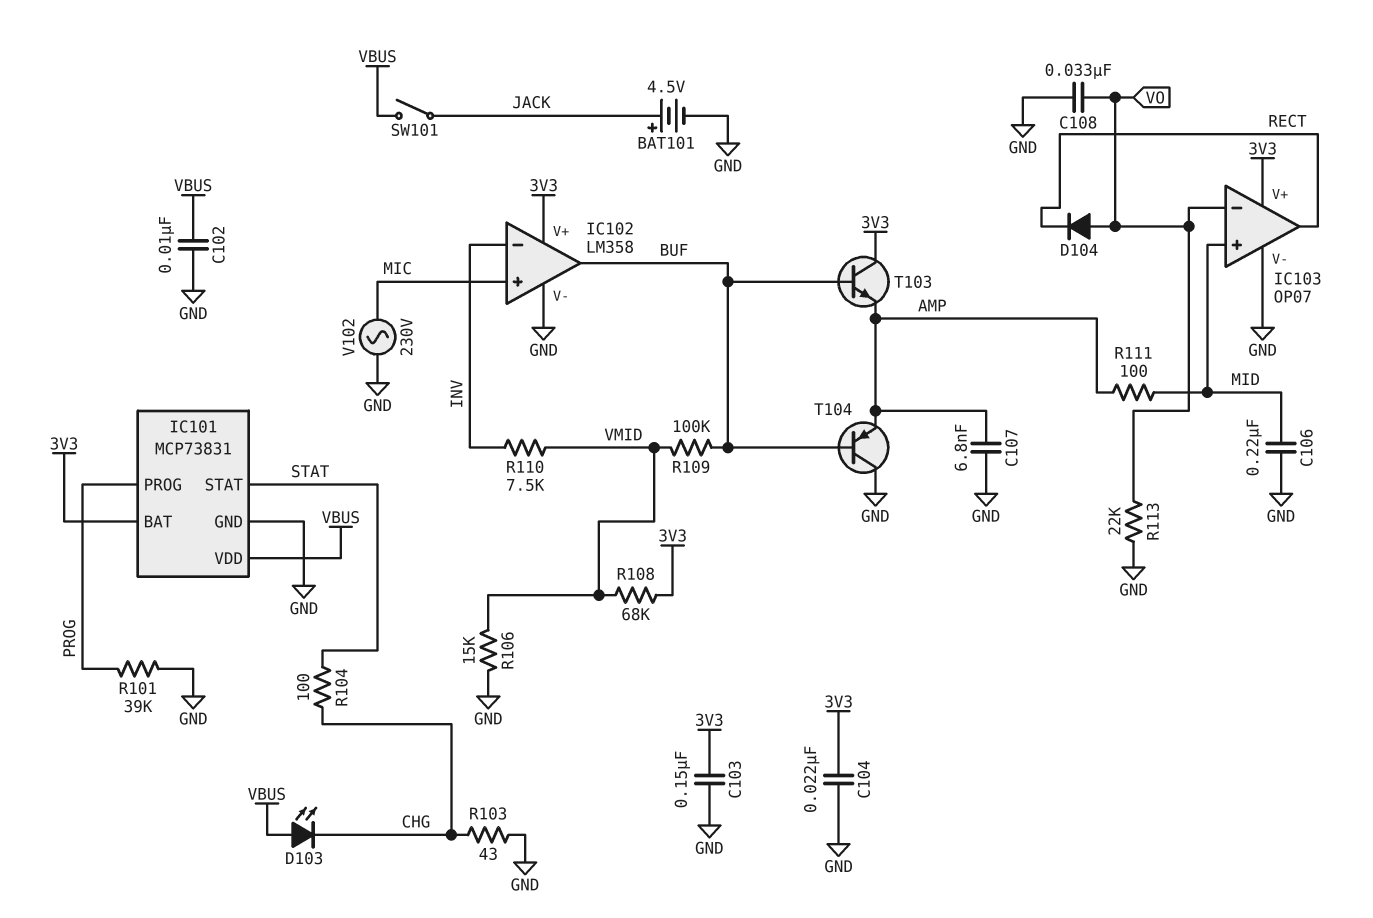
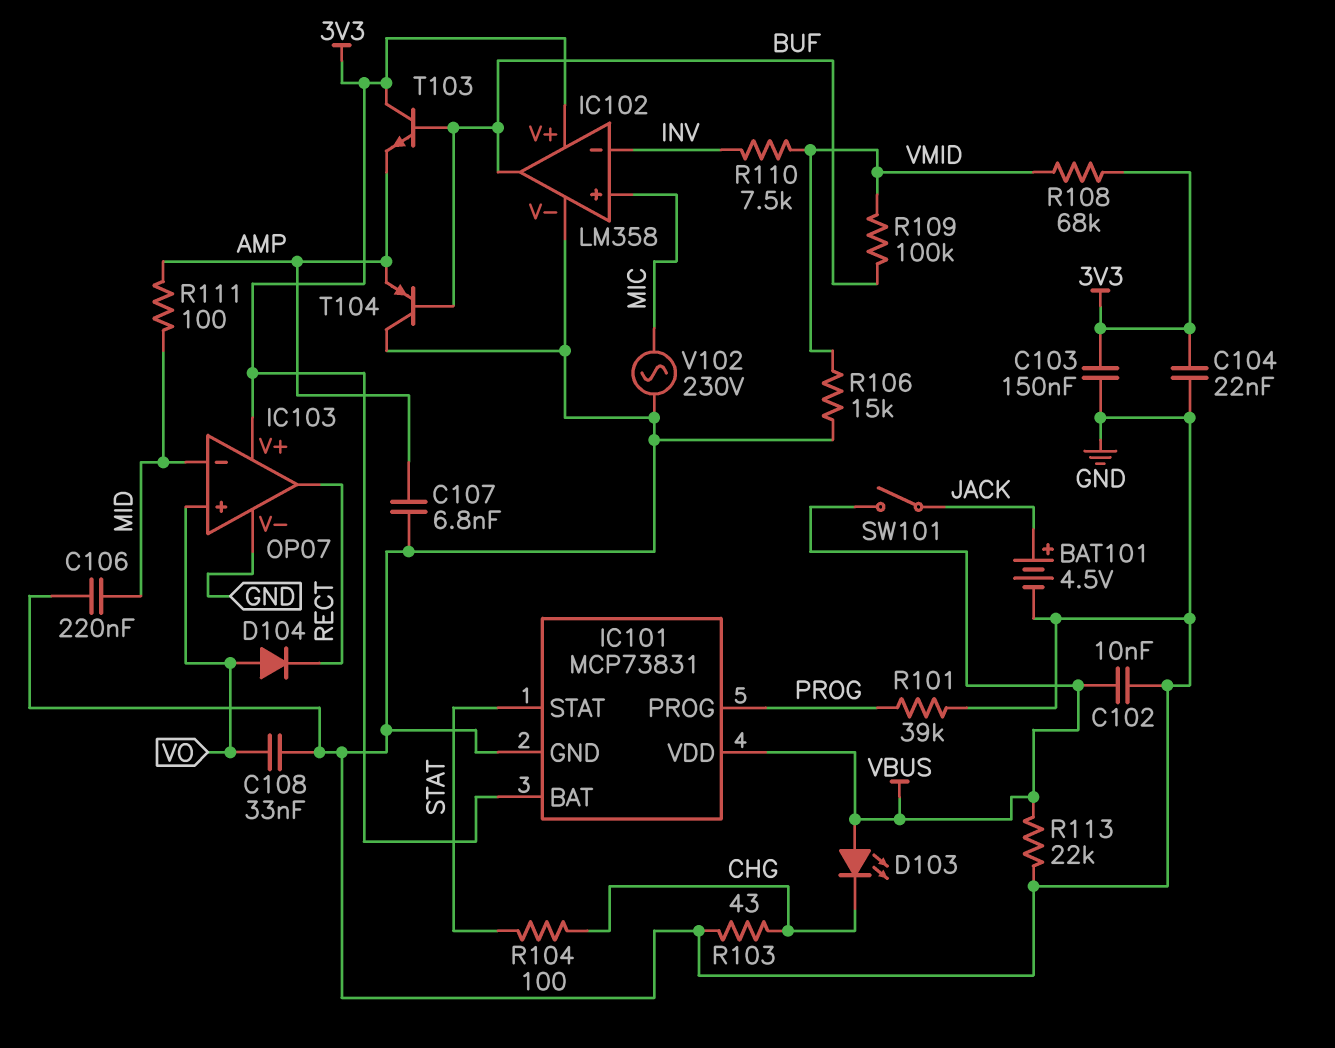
IC103 pin in+: MID -> VO
IC103 pin in-: VO -> MID
R113: 22k (GND, VO) -> 22k (GND, VBUS)

